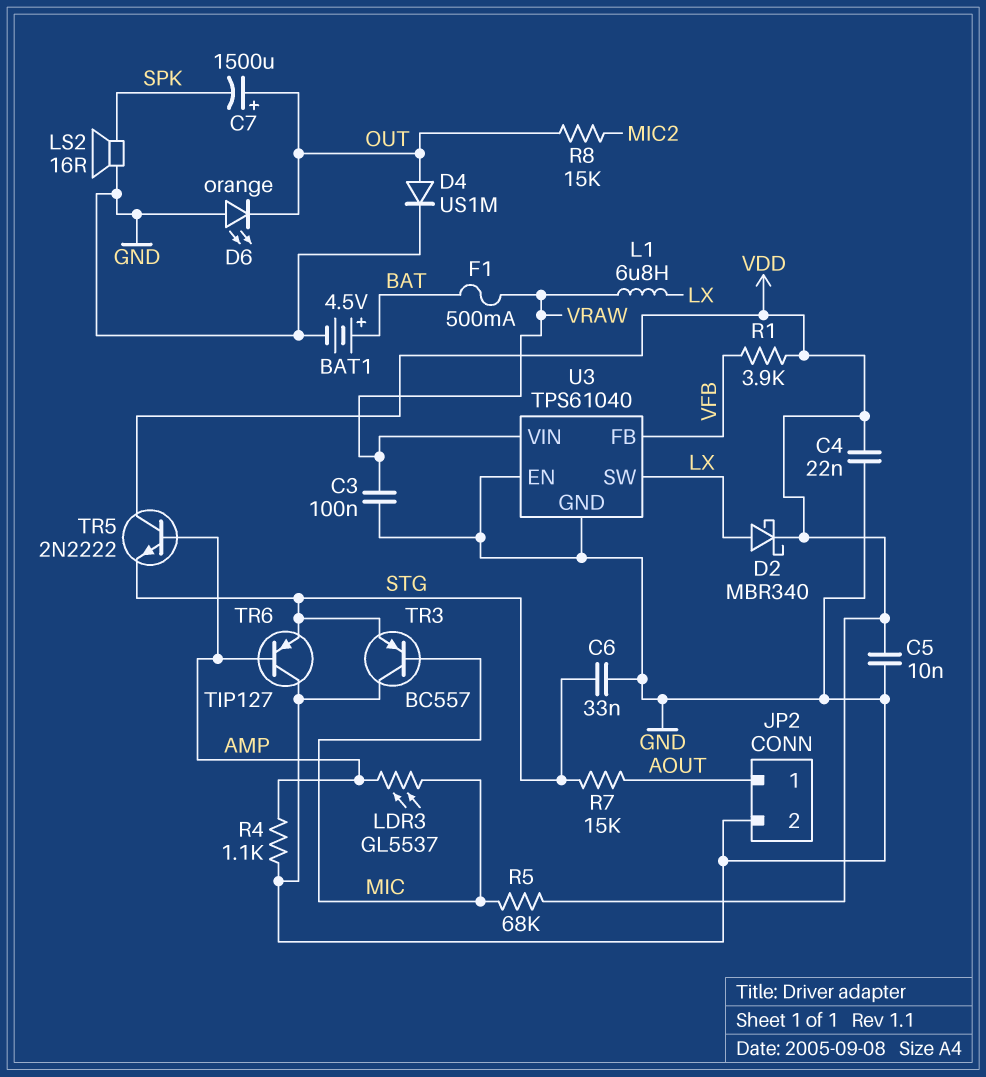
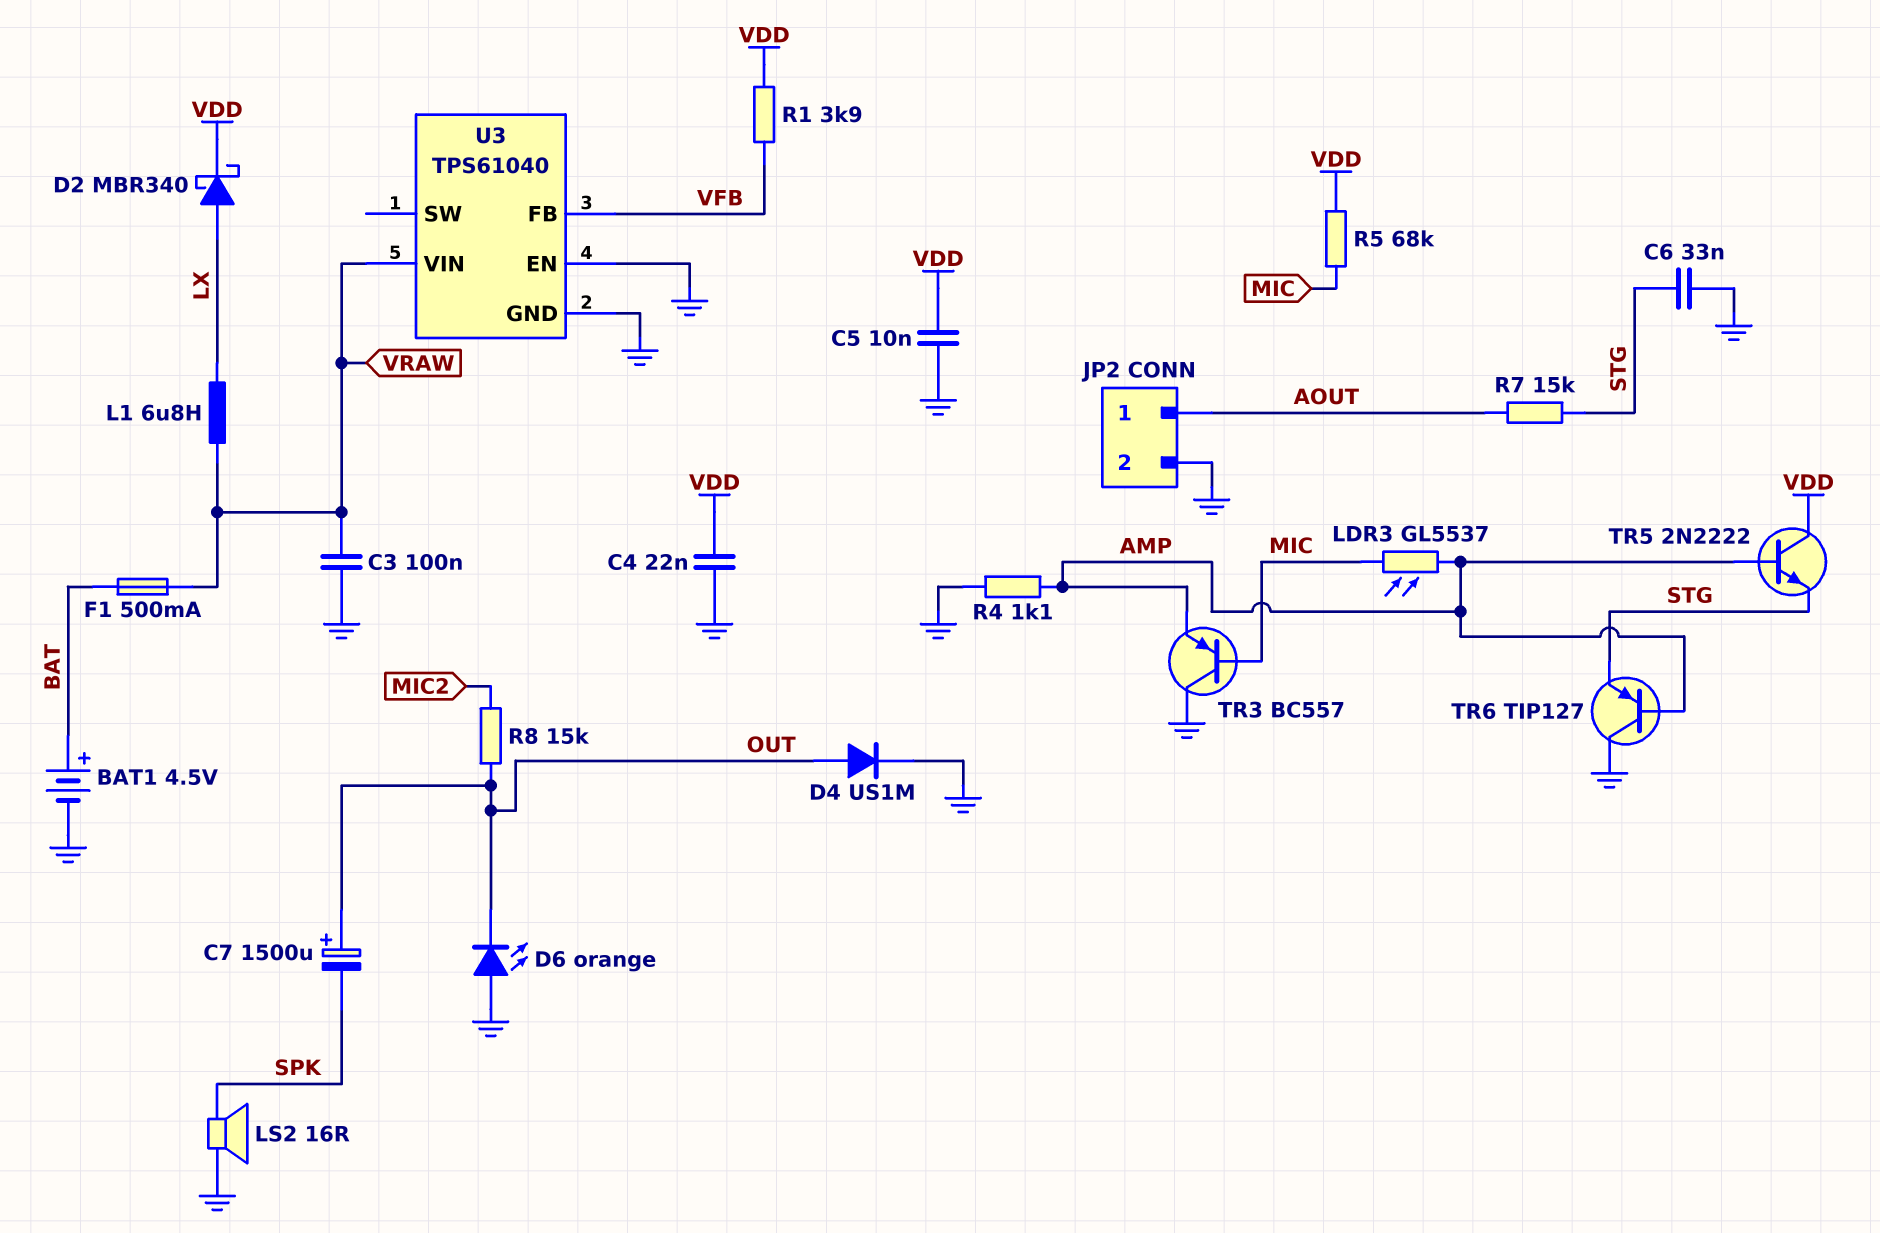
TR3: PNP BC557 (B MIC, C GND, E STG) -> PNP BC557 (B MIC, C GND, E AMP)
U3 pin SW: LX -> none

